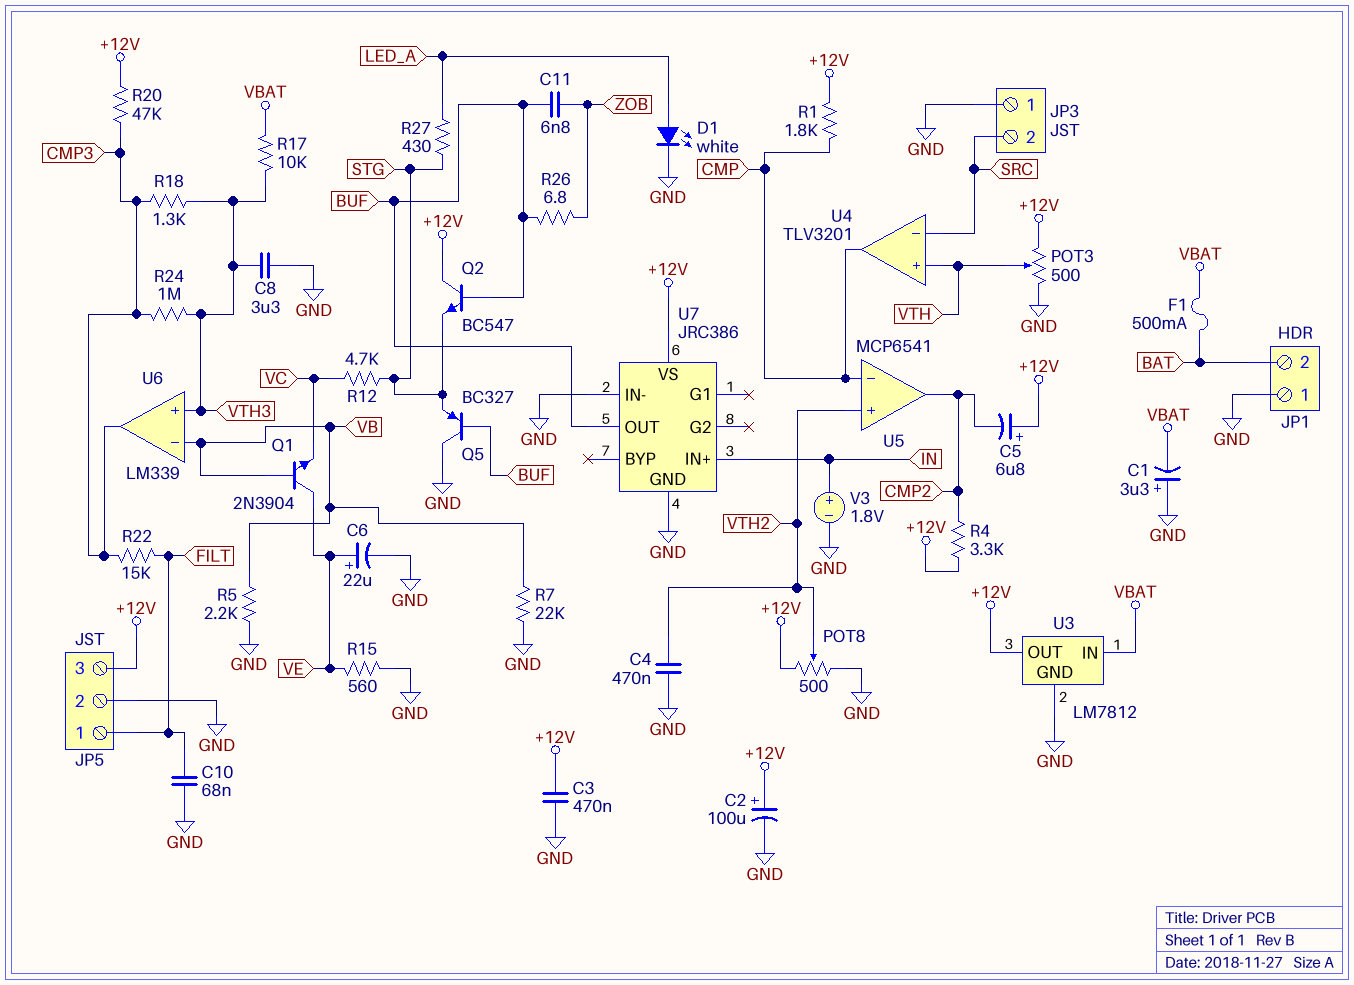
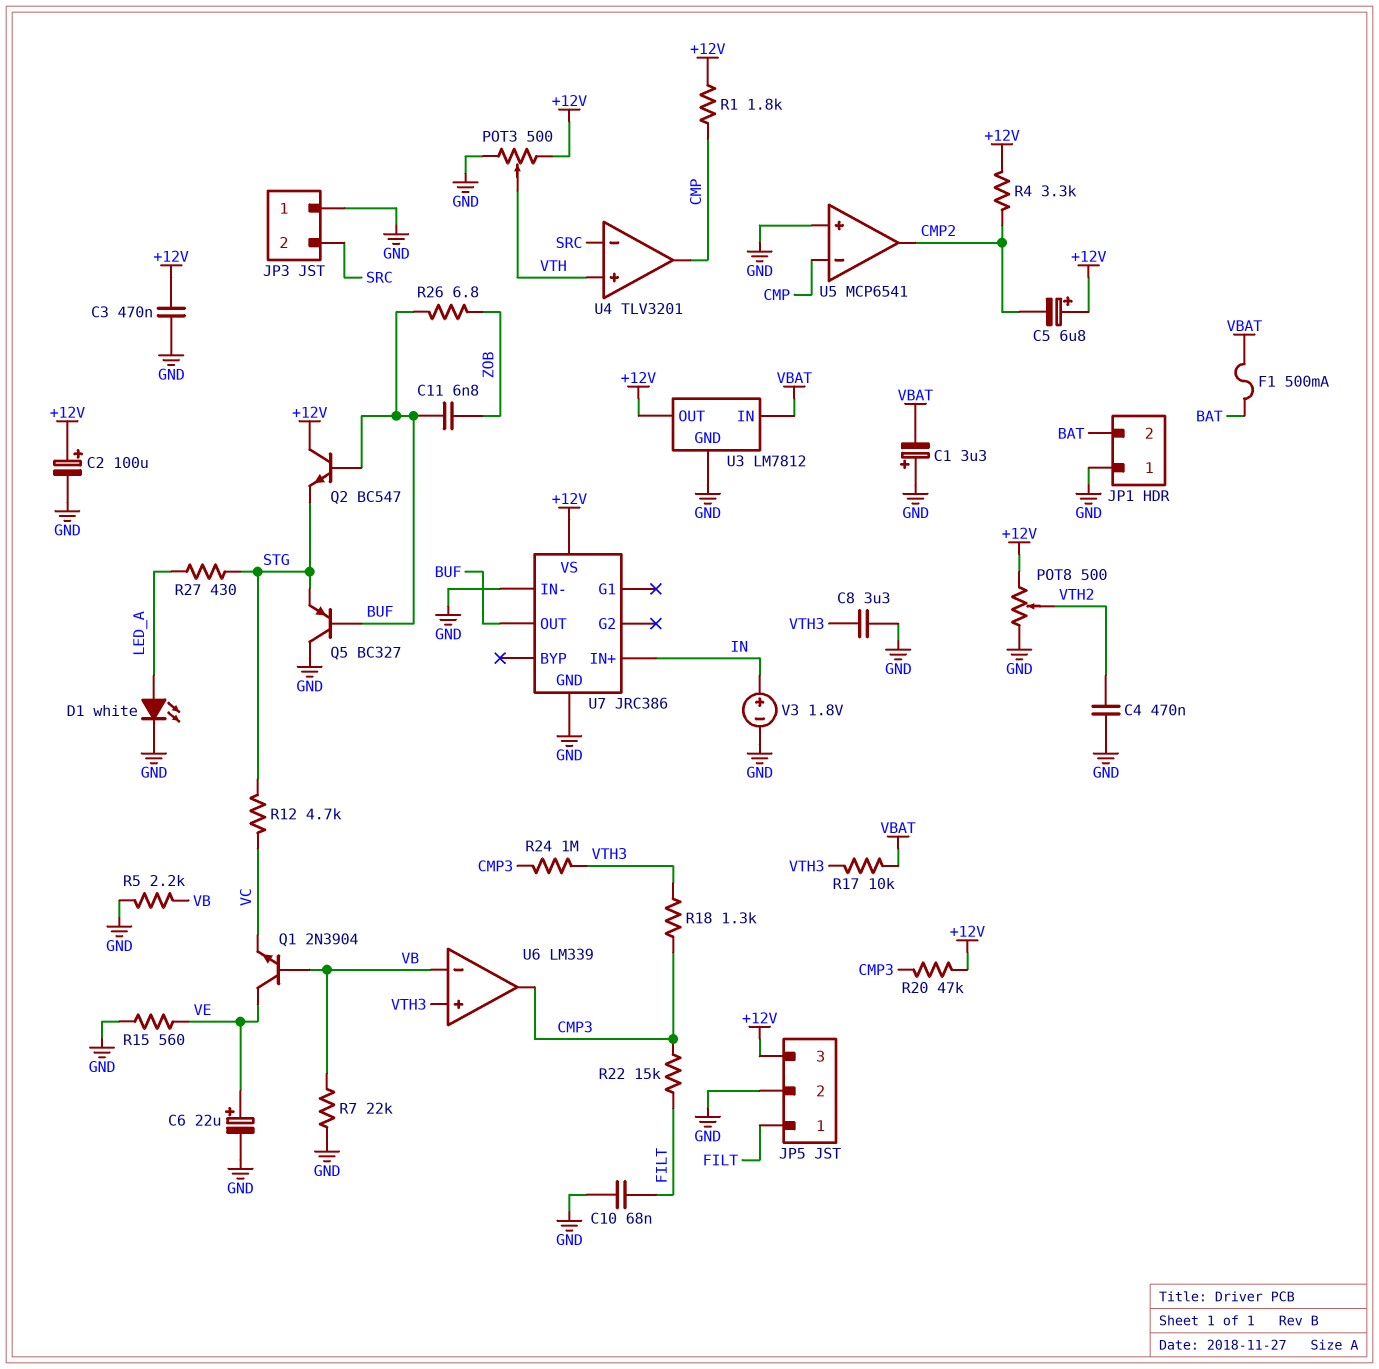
U5 pin in+: VTH2 -> GND

